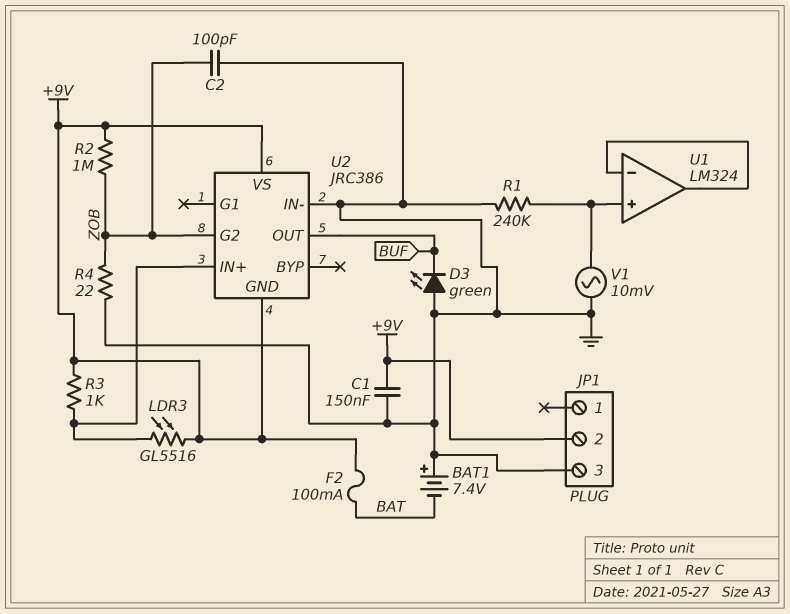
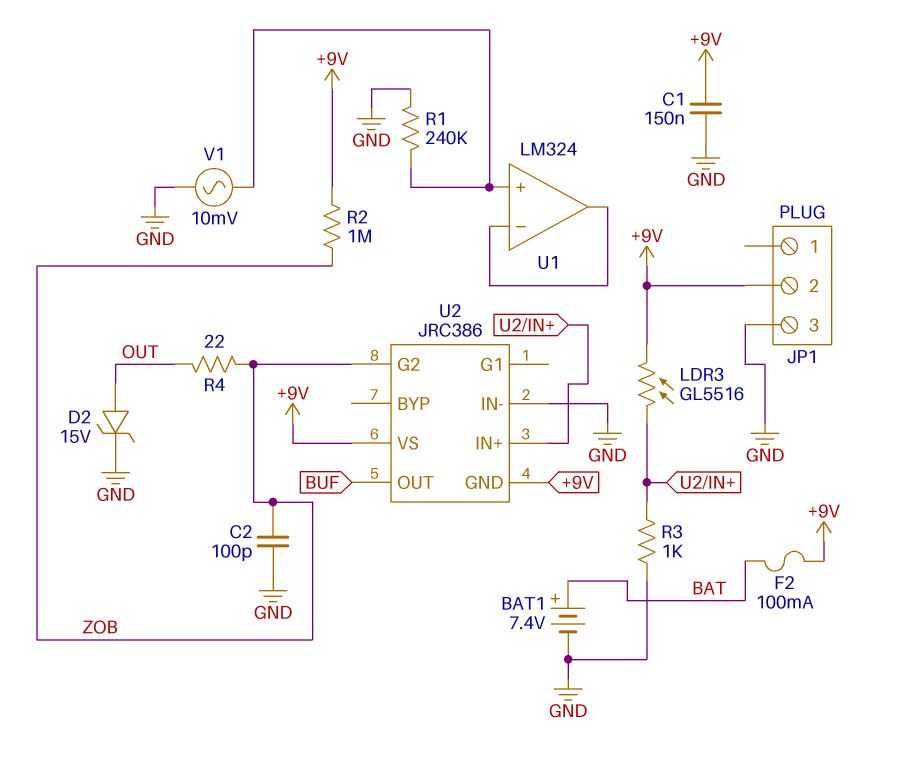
BAT1: 7.4V (plus GND, minus BAT) -> 7.4V (plus BAT, minus GND)
D2: none -> zener 15V (A OUT, K GND)
D3: LED green (A GND, K BUF) -> none
R3: 1k (+9V, U2/IN+) -> 1k (GND, U2/IN+)
R4: 22 (GND, ZOB) -> 22 (OUT, ZOB)

